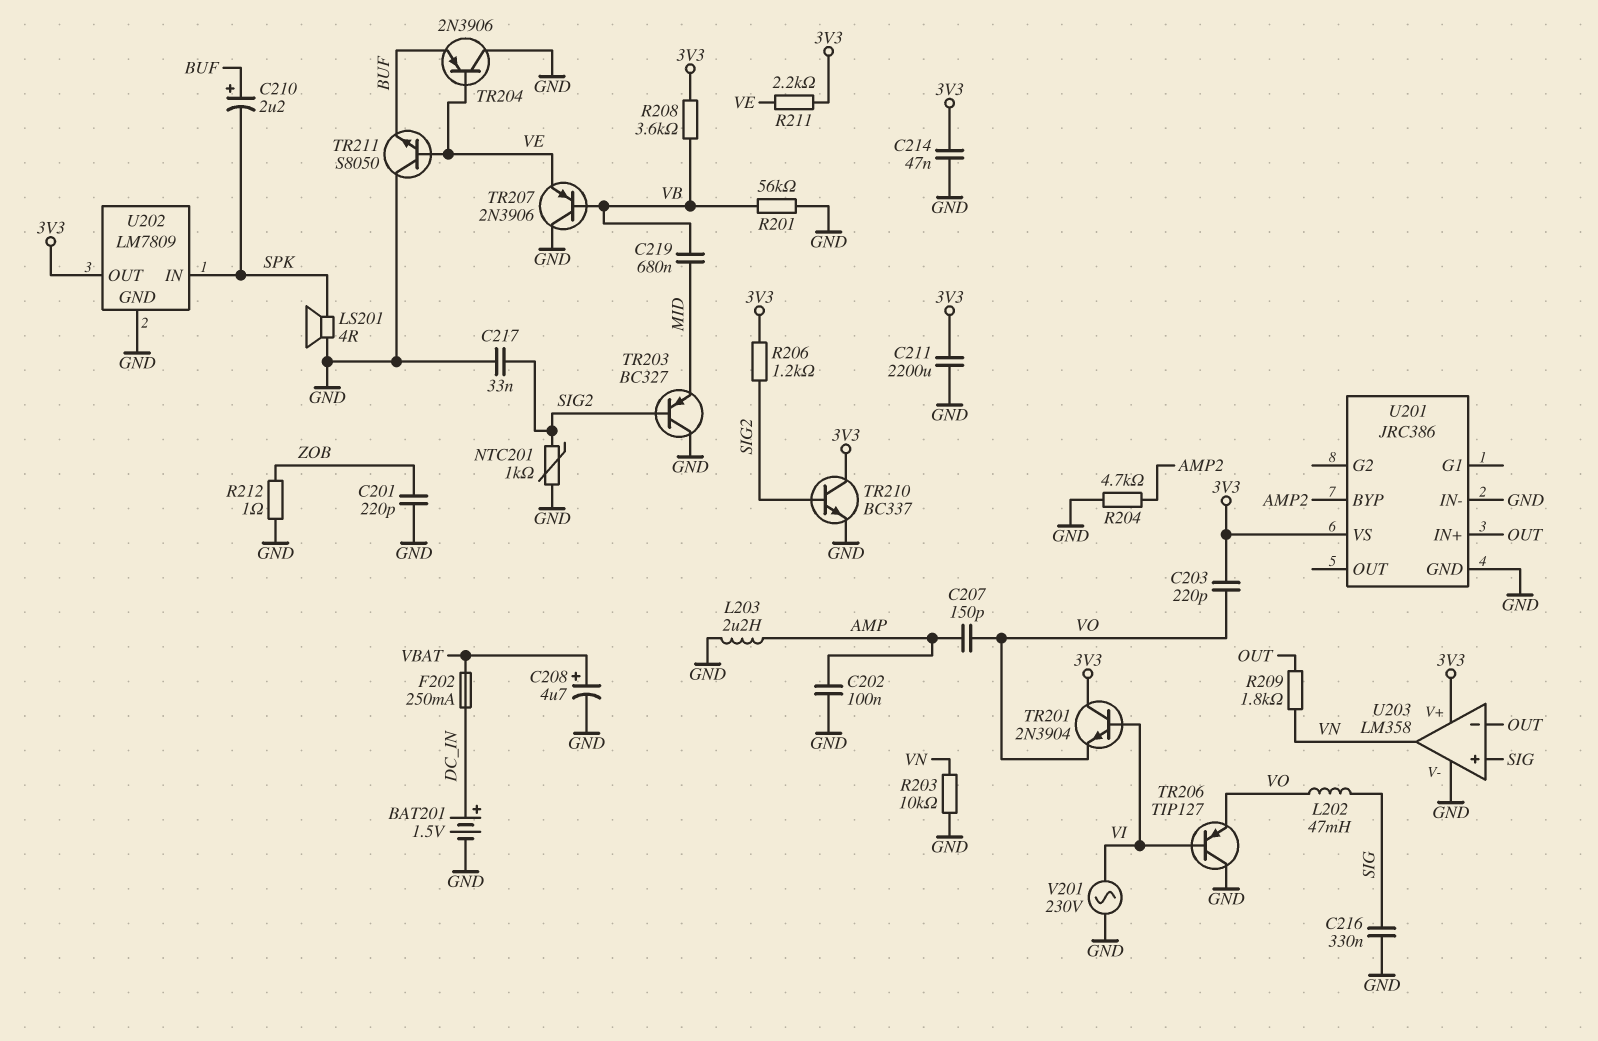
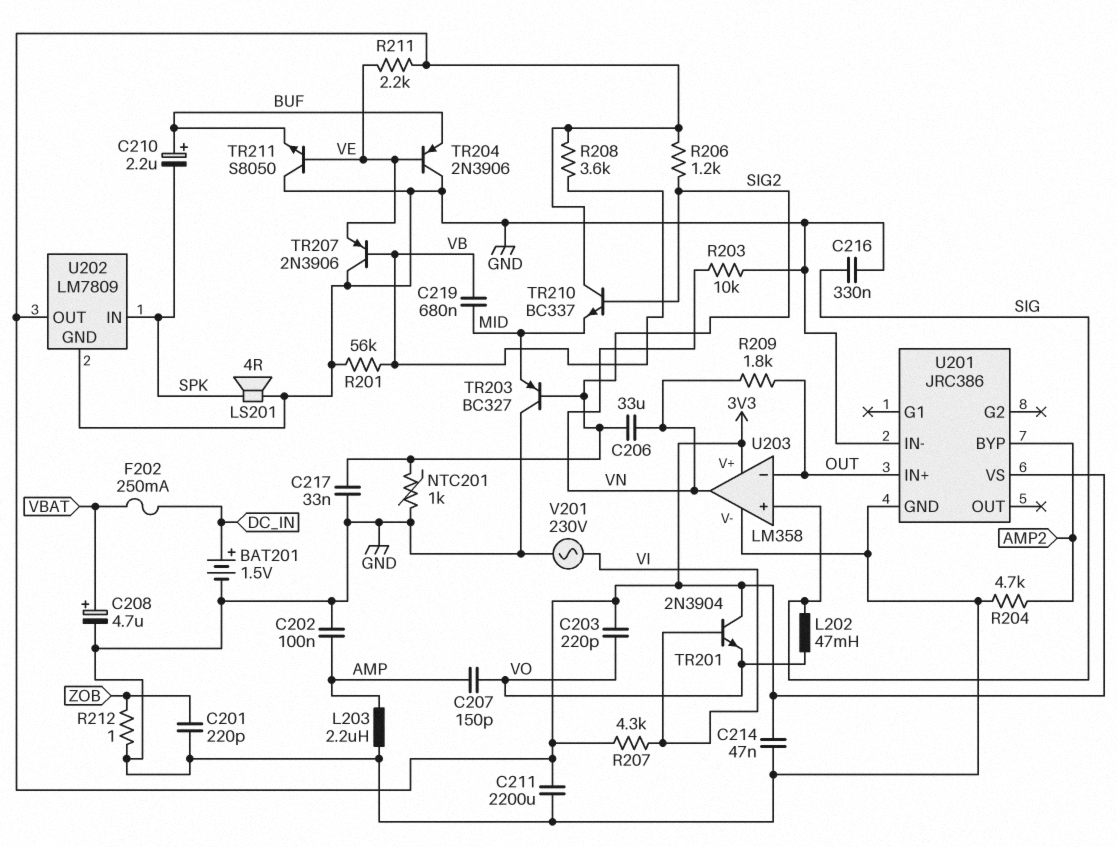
C206: none -> 33uF (SIG2, VN)
R207: none -> 4.3k (3V3, VI)
TR206: PNP TIP127 (B VI, C GND, E VO) -> none
TR210: NPN BC337 (B SIG2, C 3V3, E GND) -> NPN BC337 (B SIG2, C 3V3, E MID)

